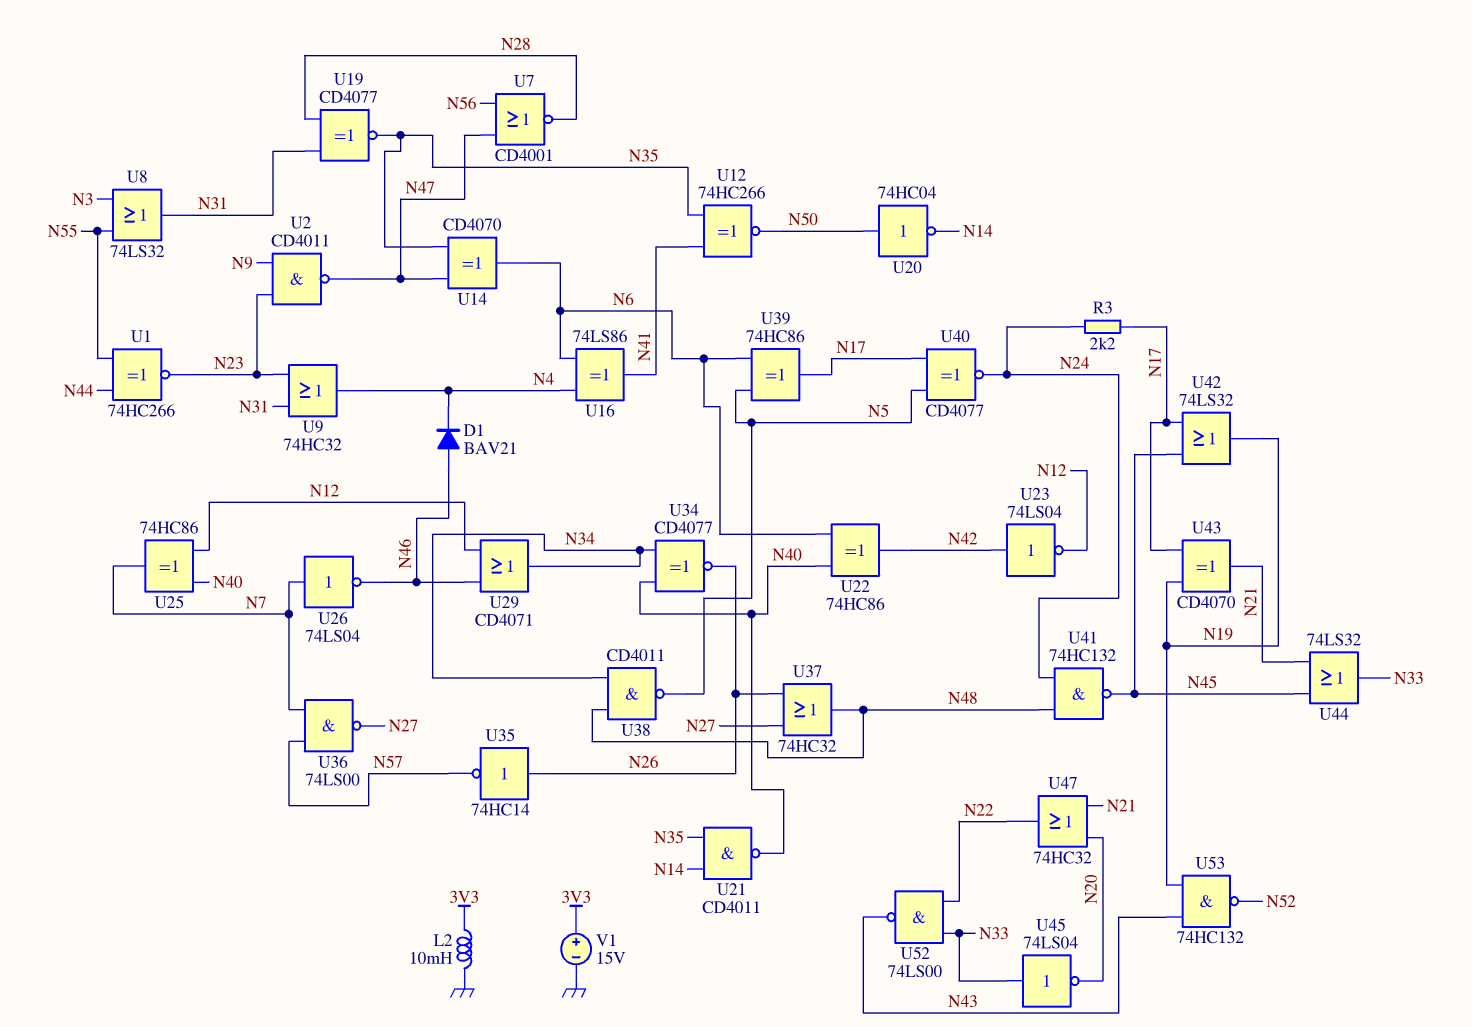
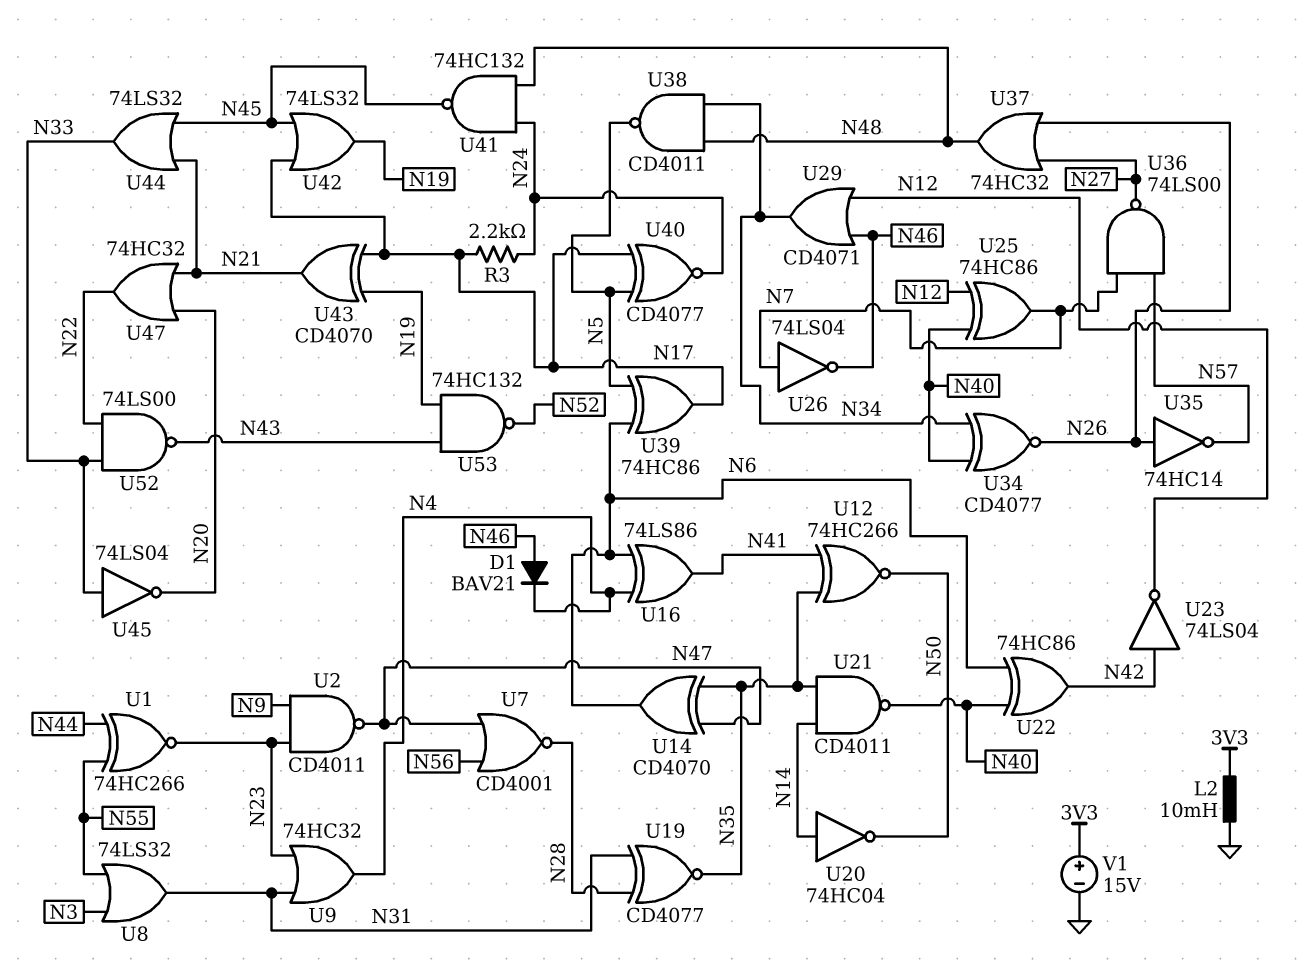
U20: NOT 74HC04 (in N50, out N14) -> NOT 74HC04 (in N14, out N50)

